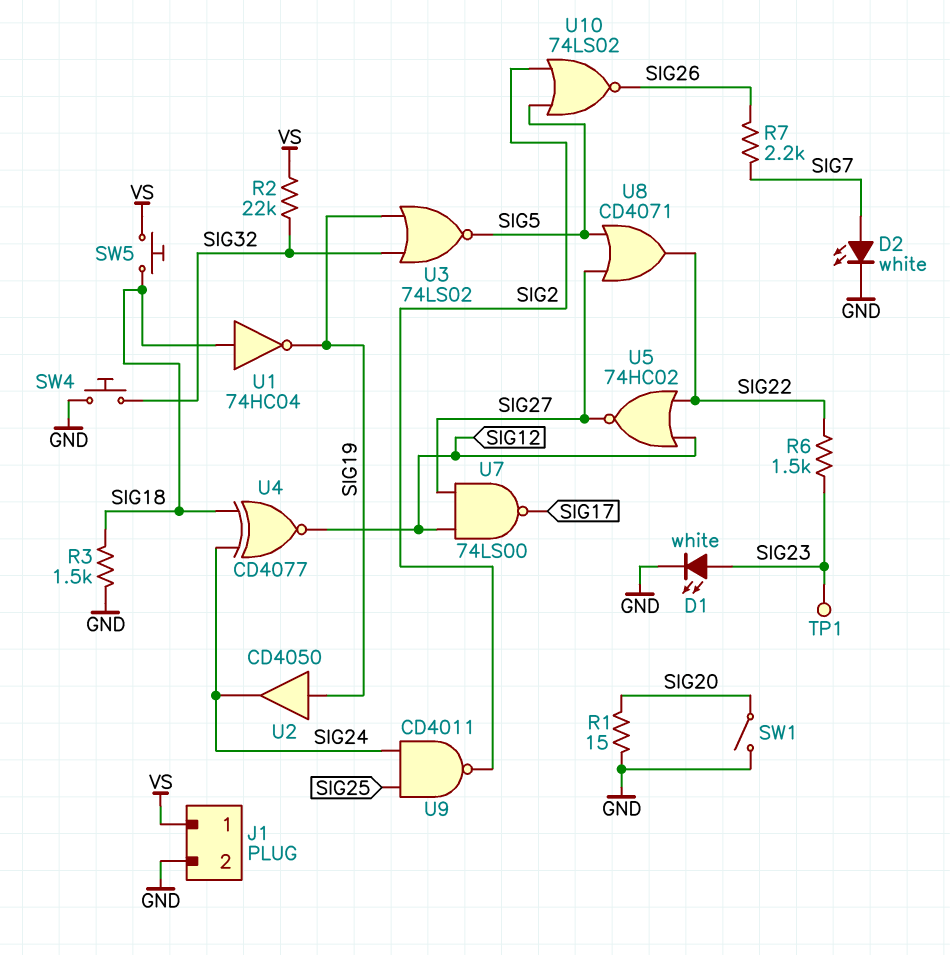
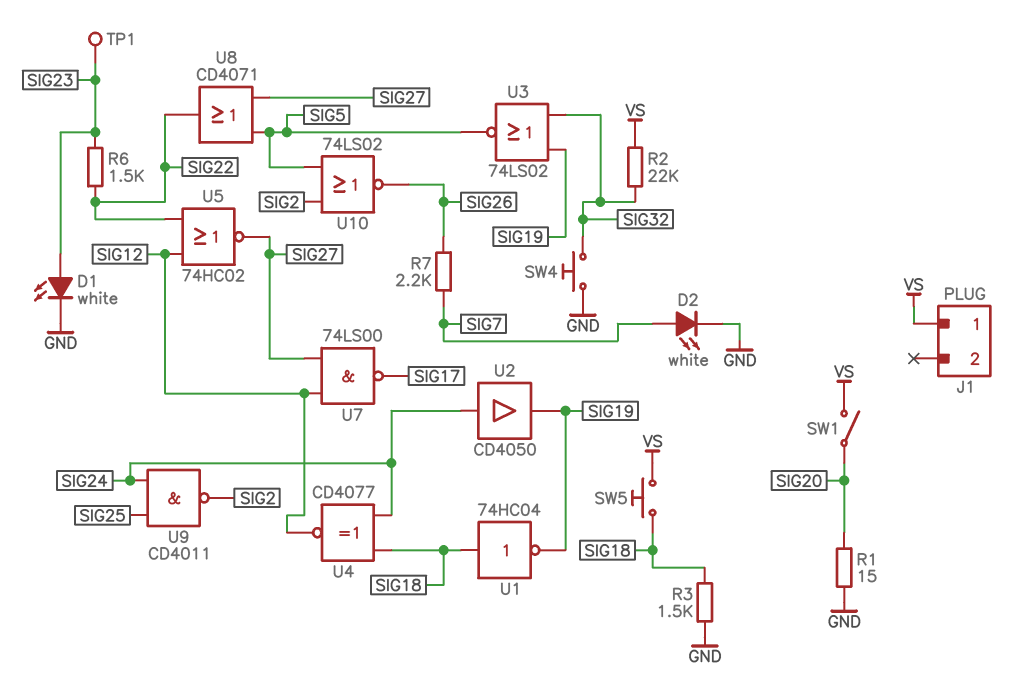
J1 pin 2: GND -> none
SW1: switch (GND, SIG20) -> switch (SIG20, VS)
U2: buffer CD4050 (in SIG19, out SIG24) -> buffer CD4050 (in SIG24, out SIG19)

